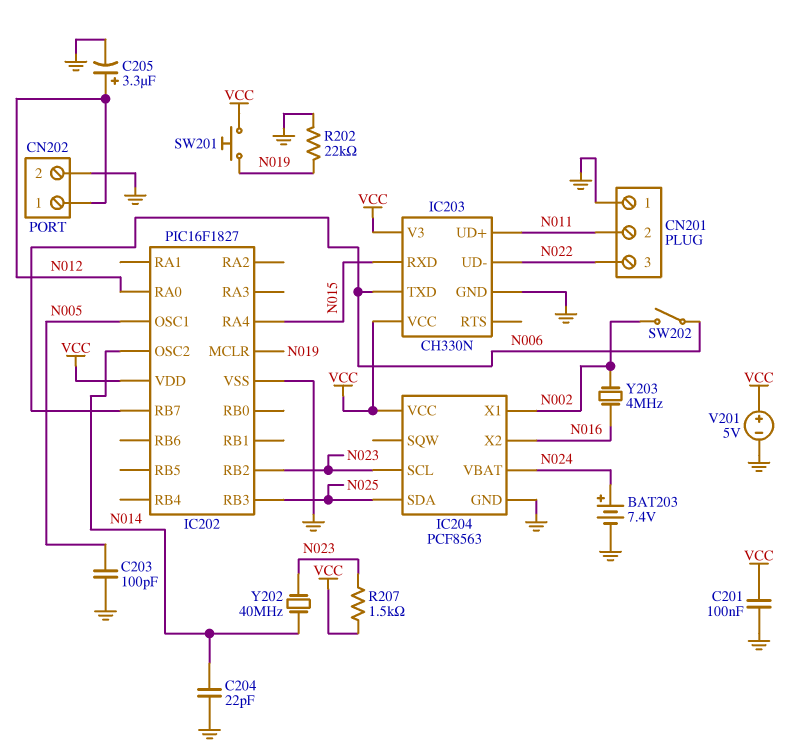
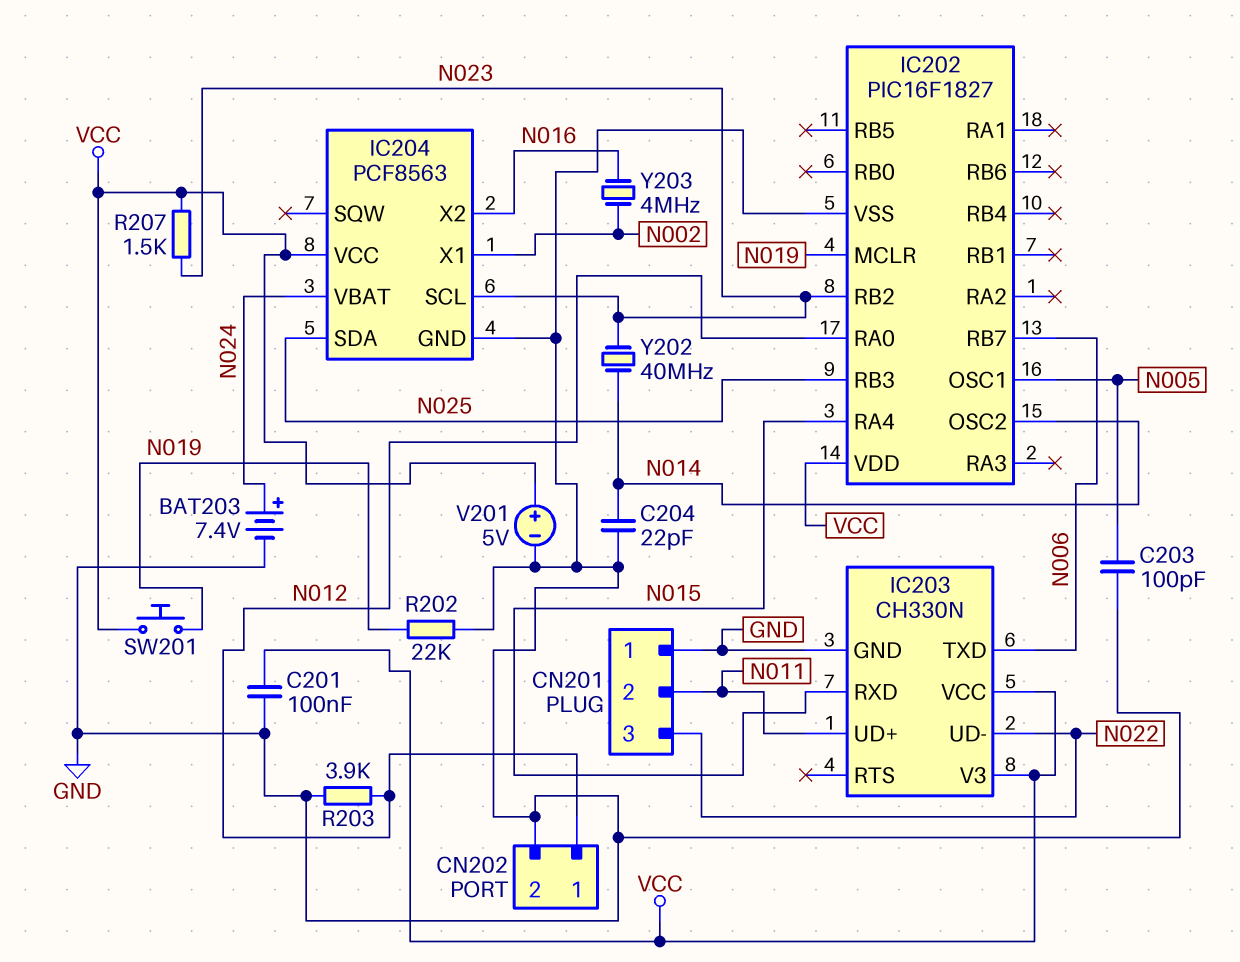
C205: 3.3uF (plus N012, minus GND) -> none
R203: none -> 3.9k (GND, N012)
SW202: switch (N002, N006) -> none

